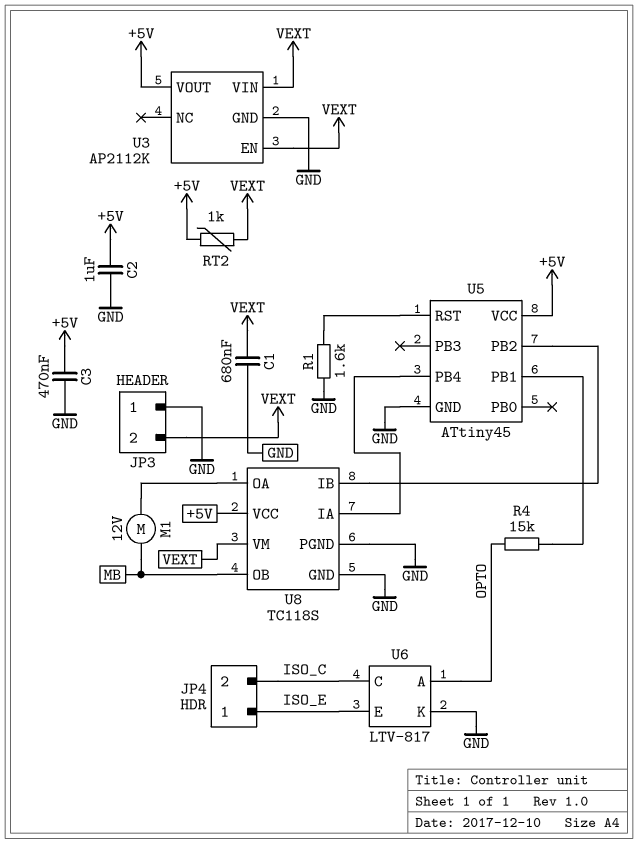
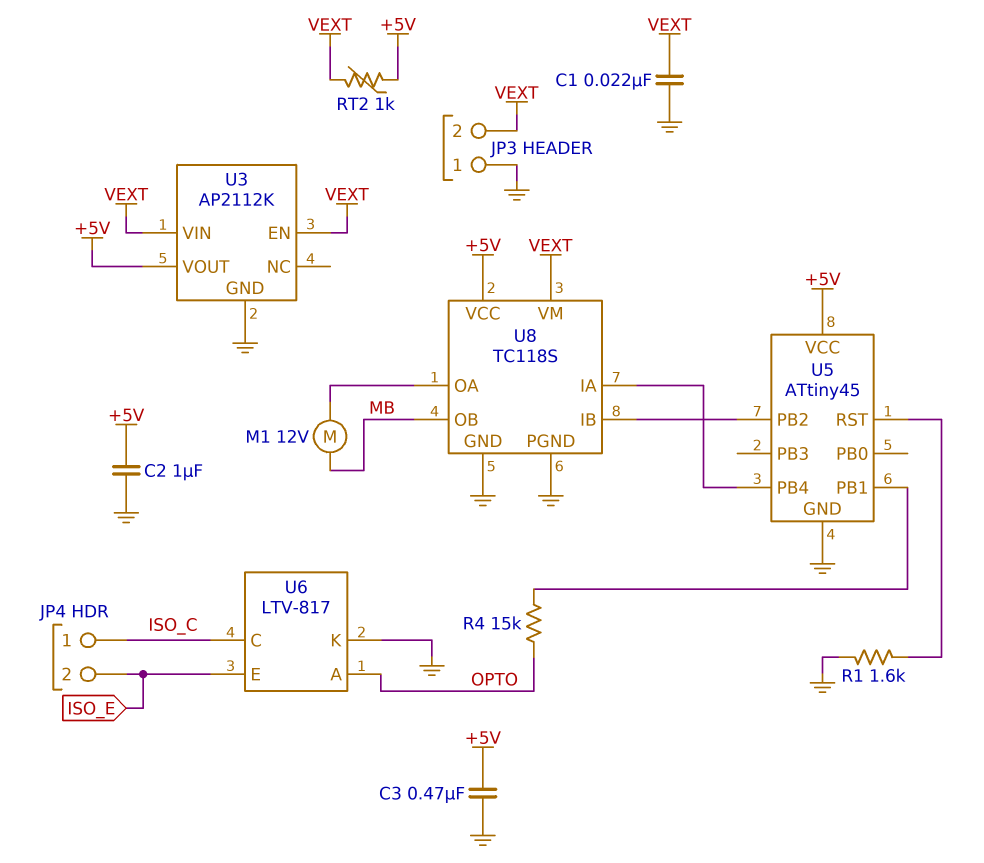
C1: 680nF (GND, VEXT) -> 22nF (GND, VEXT)
JP4 pin 1: ISO_E -> ISO_C
JP4 pin 2: ISO_C -> ISO_E

